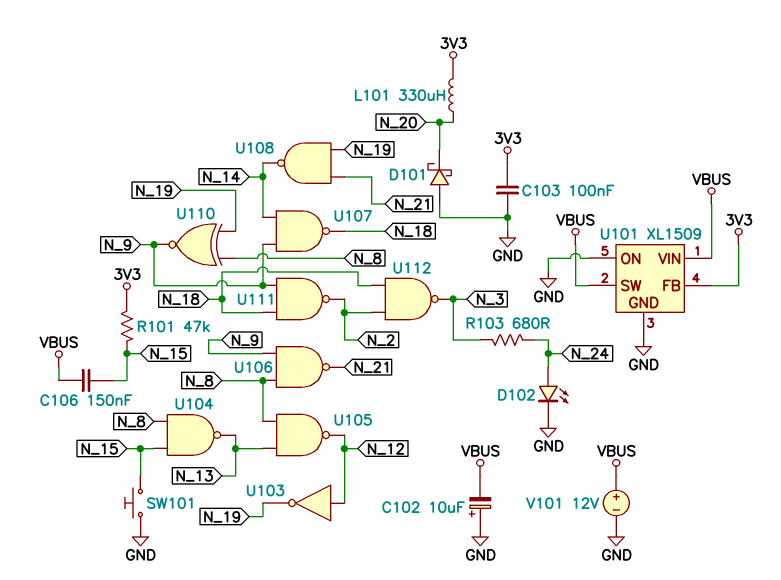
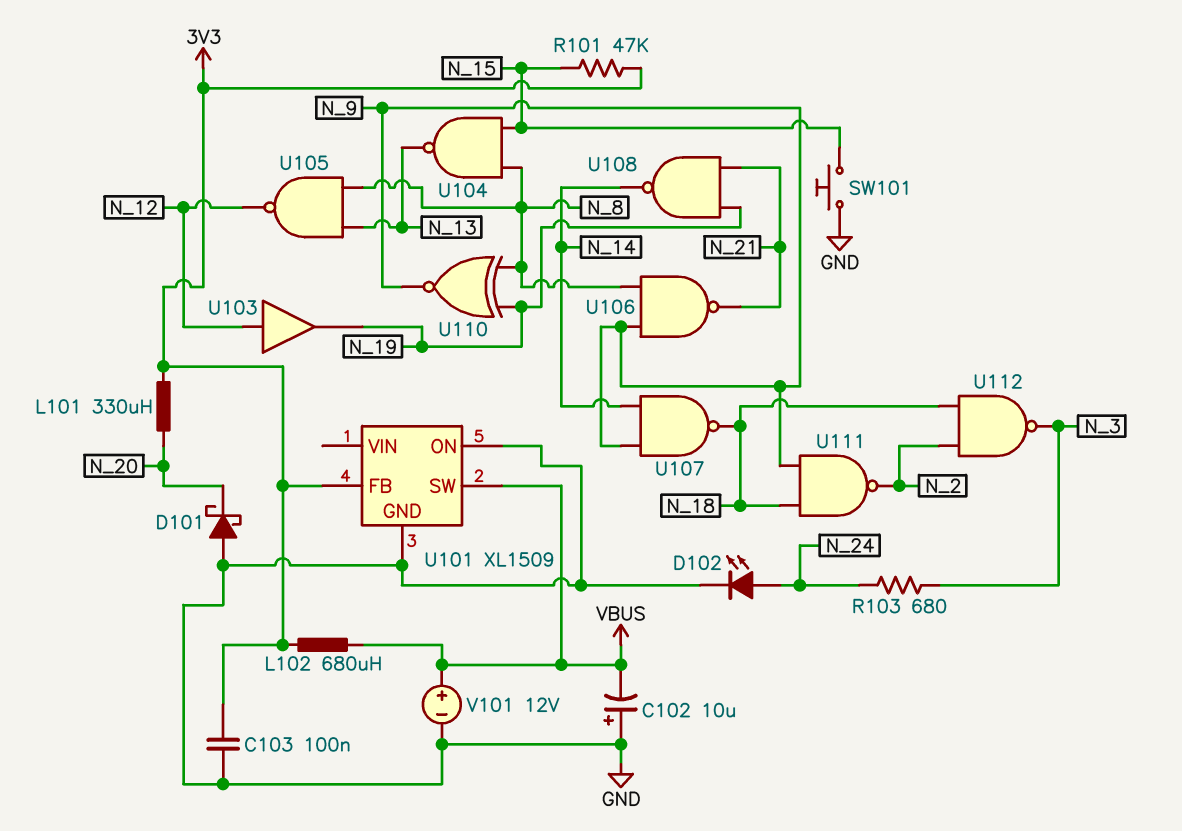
C106: 150nF (N_15, VBUS) -> none
L102: none -> 680uH (3V3, VBUS)
U101 pin VIN: VBUS -> none
U103: NOT (in N_12, out N_19) -> buffer (in N_12, out N_19)

